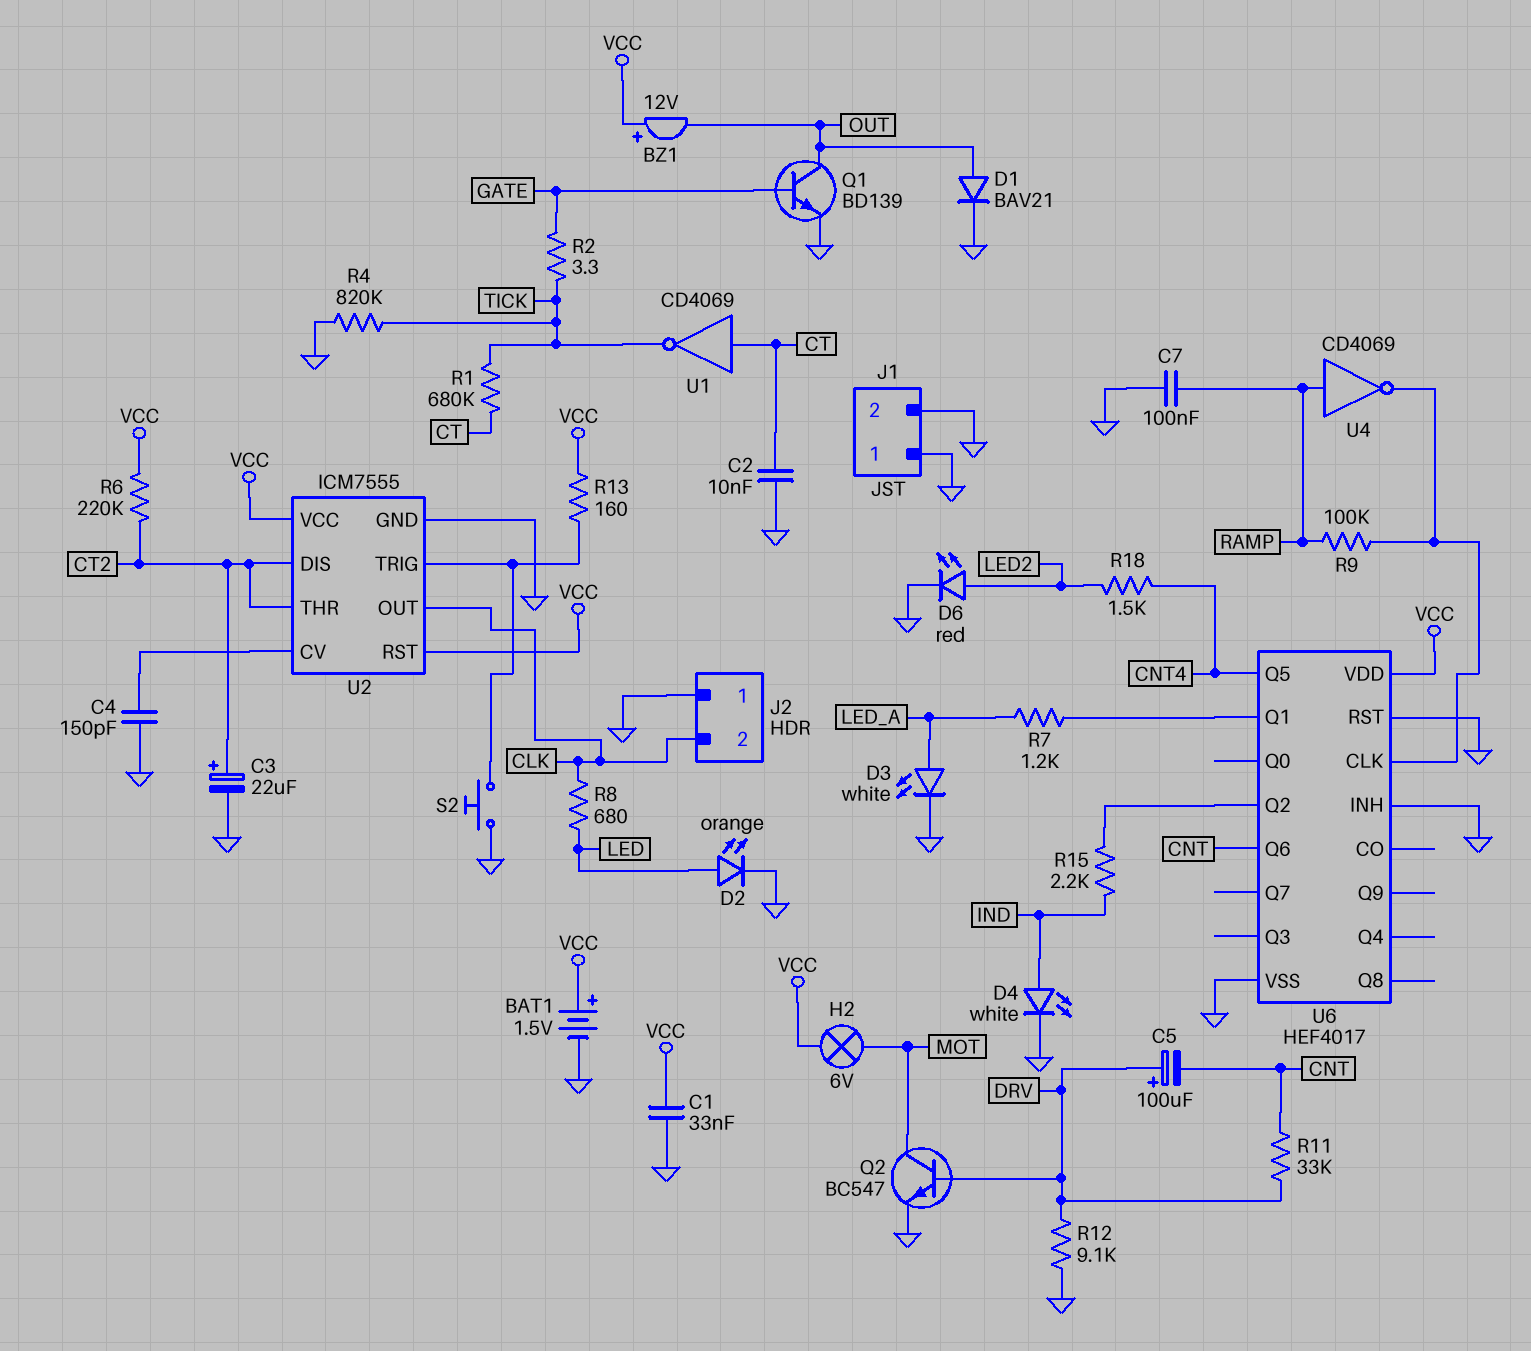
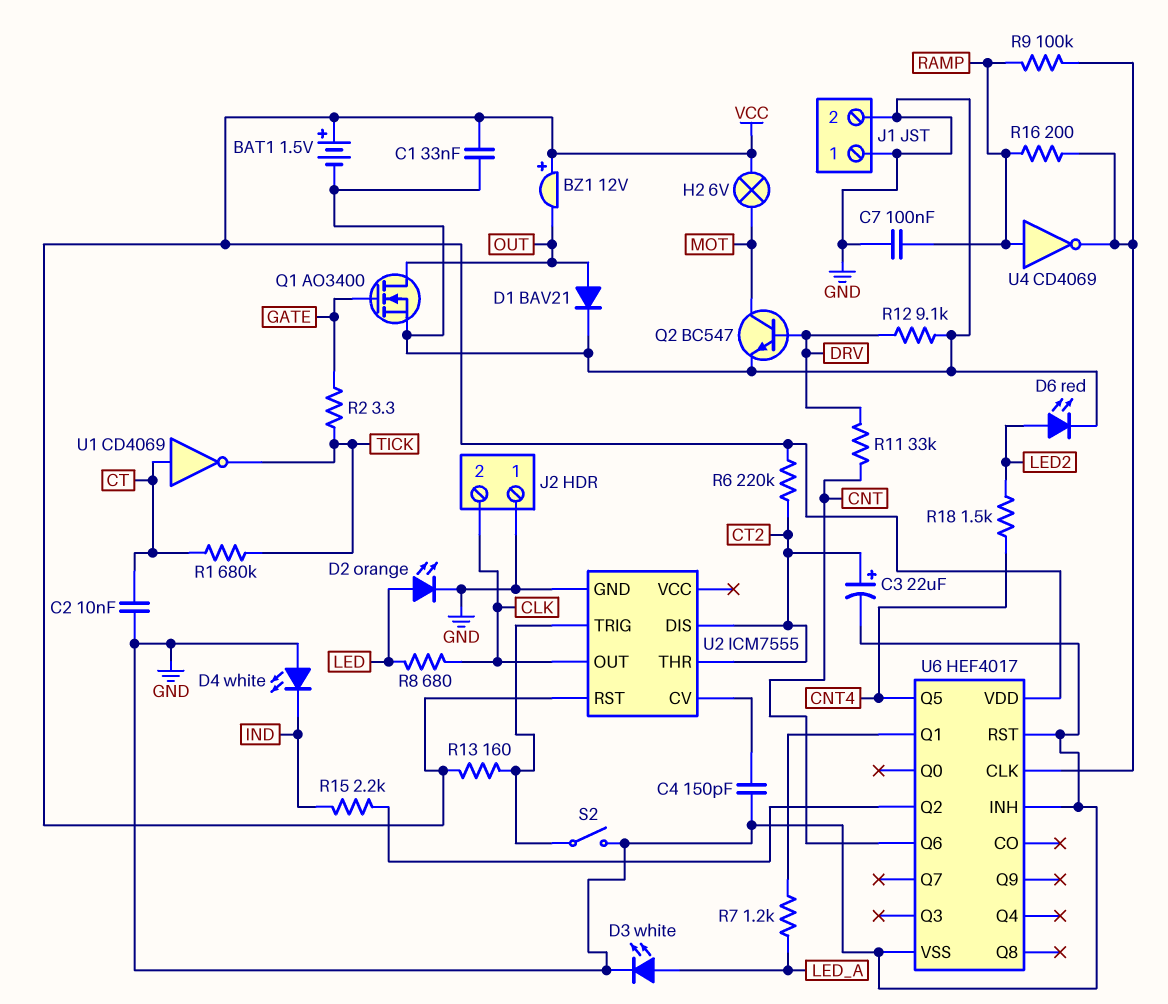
C5: 100uF (plus DRV, minus CNT) -> none
D4: LED white (A IND, K GND) -> LED white (A GND, K IND)
Q1: NPN BD139 (B GATE, C OUT, E GND) -> NMOS AO3400 (G GATE, D OUT, S GND)
R4: 820k (GND, TICK) -> none
R16: none -> 200 (RAMP, U6/CLK)
S2: button (GND, U2/TRIG) -> switch (GND, U2/TRIG)
U2 pin VCC: VCC -> none

